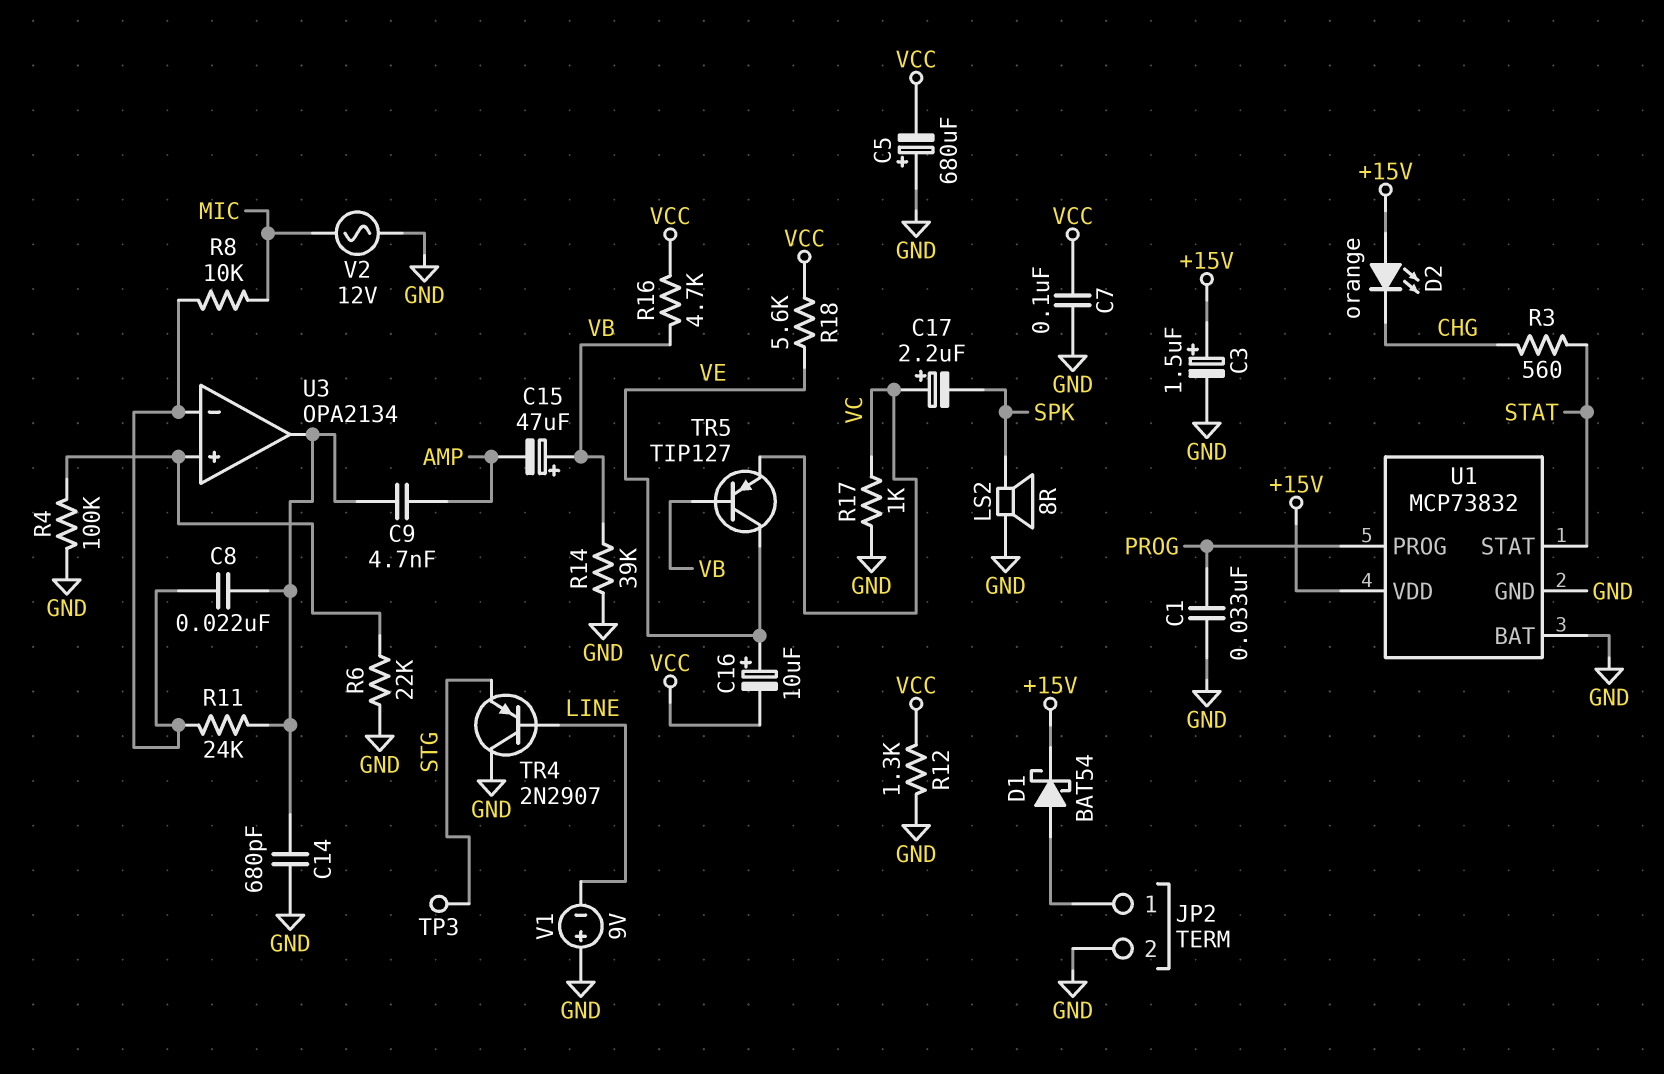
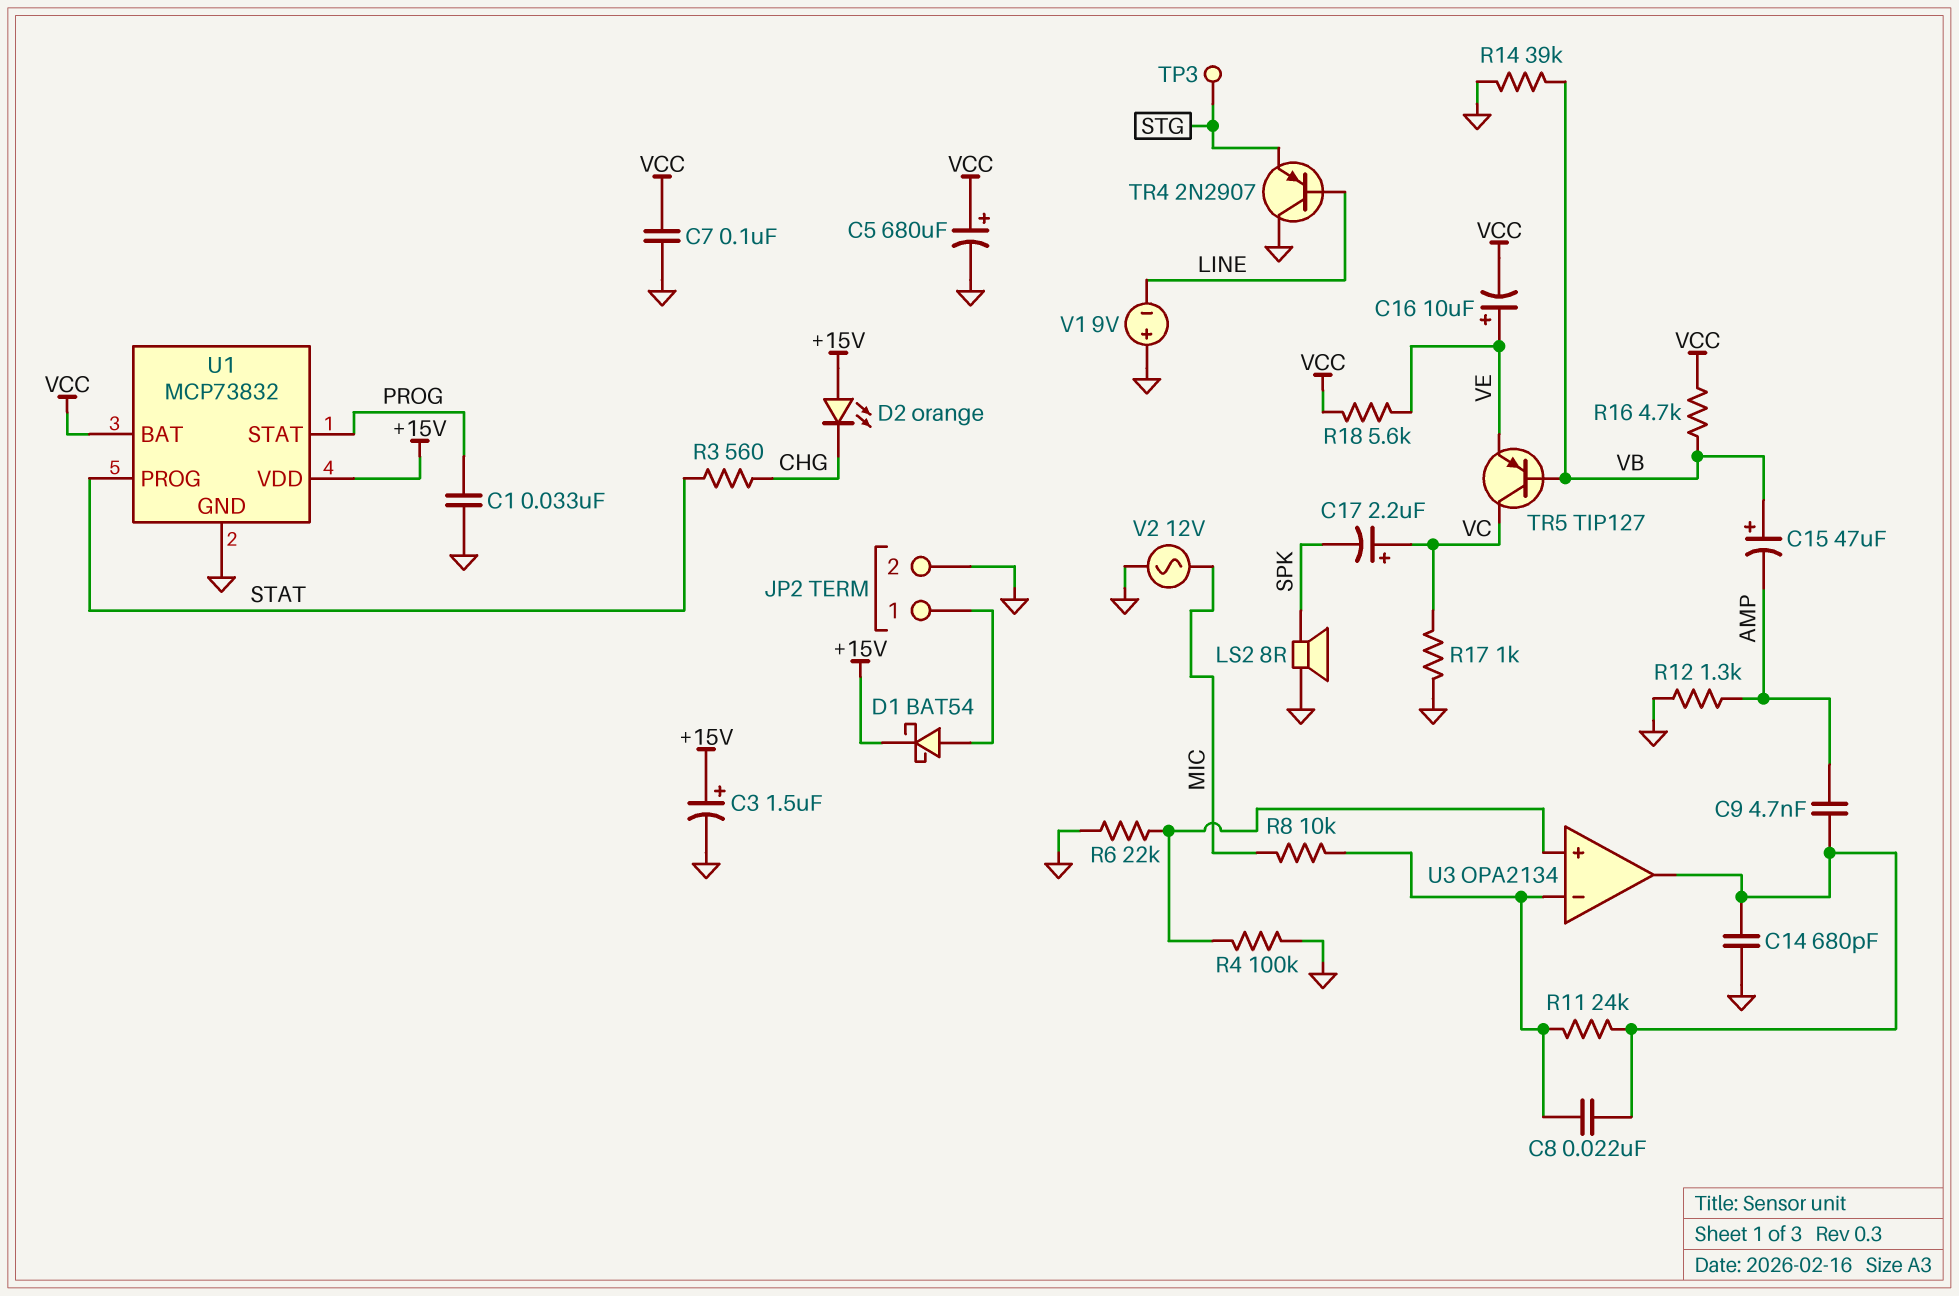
C5: 680uF (plus GND, minus VCC) -> 680uF (plus VCC, minus GND)
R12: 1.3k (GND, VCC) -> 1.3k (AMP, GND)
TR5: PNP TIP127 (B VB, C VE, E VC) -> PNP TIP127 (B VB, C VC, E VE)
U1 pin BAT: GND -> VCC
U1 pin PROG: PROG -> STAT
U1 pin STAT: STAT -> PROG

